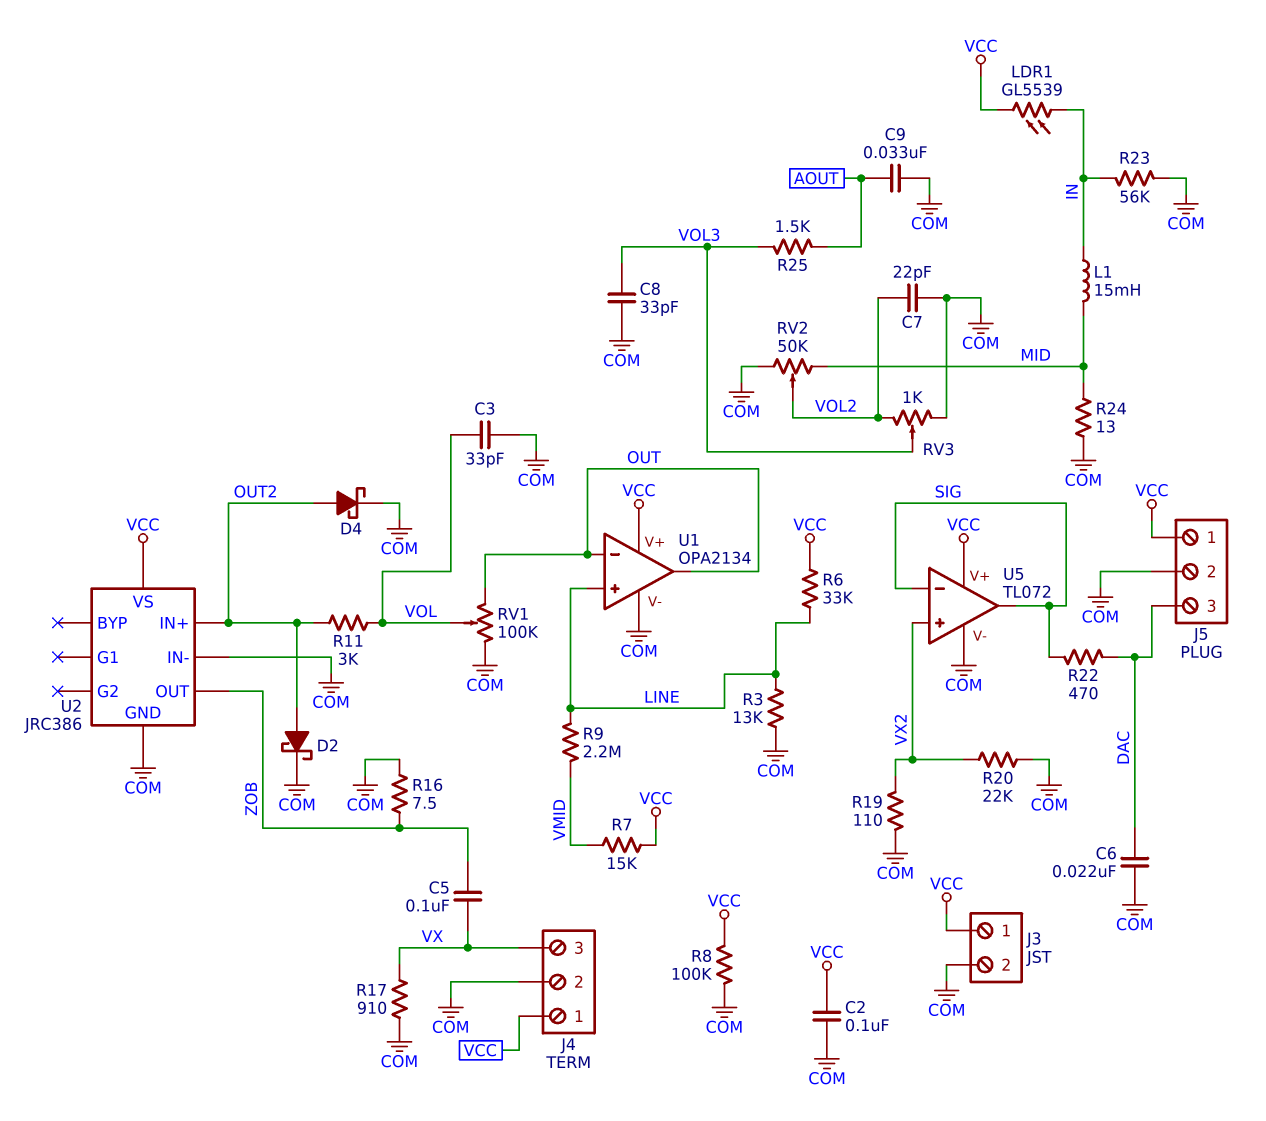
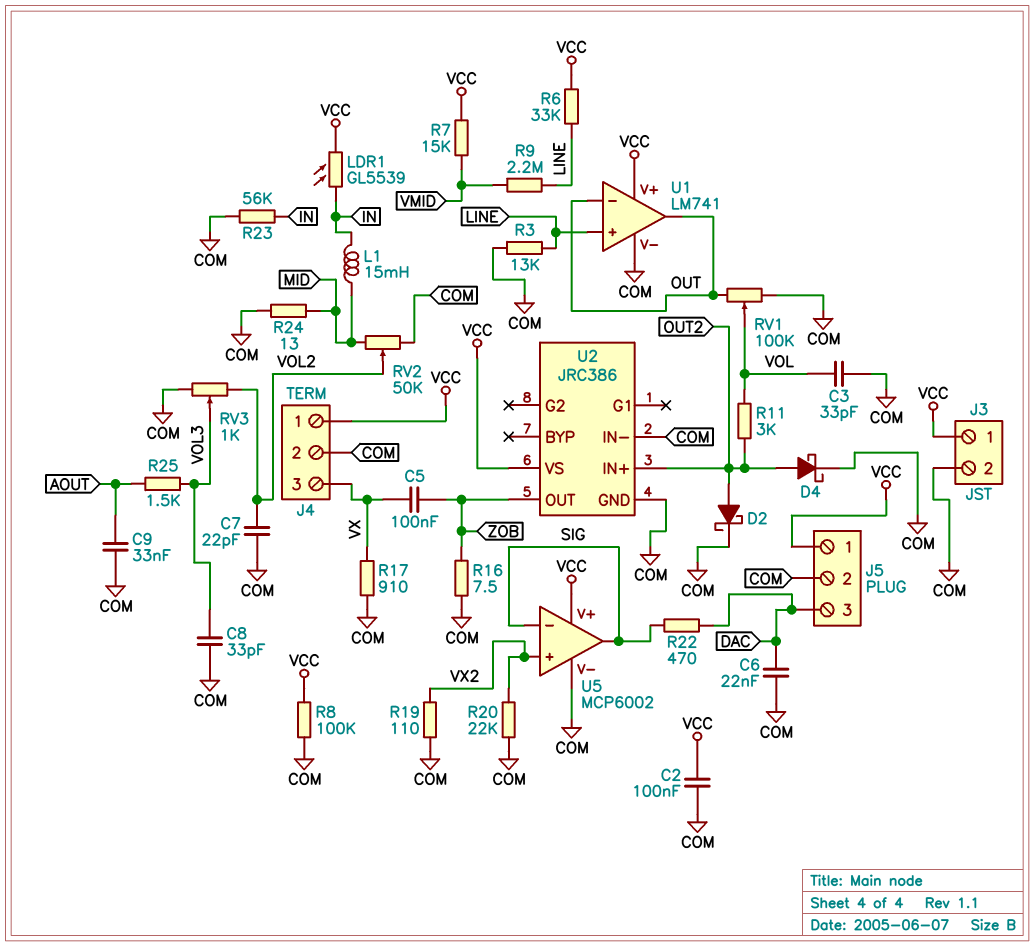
U1: OPA2134 -> LM741
U5: TL072 -> MCP6002

